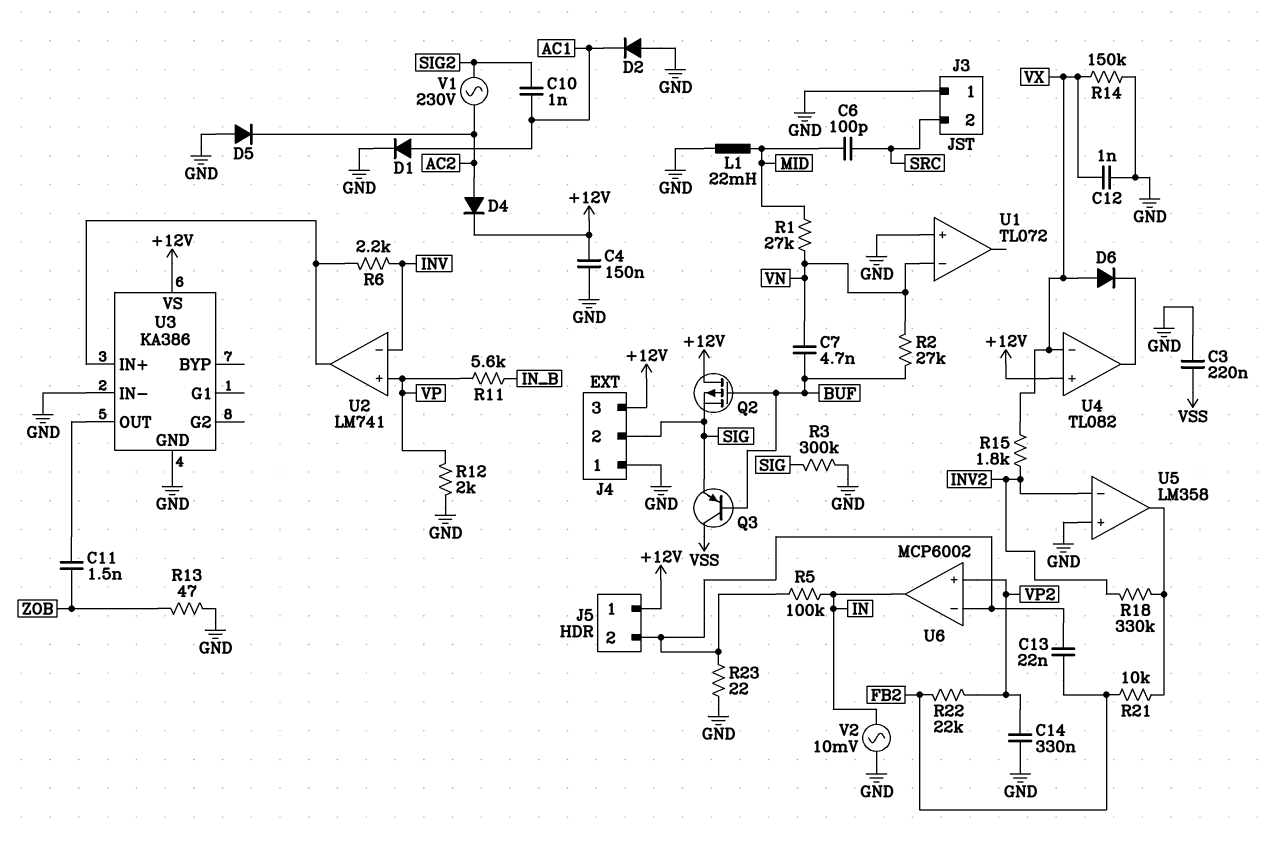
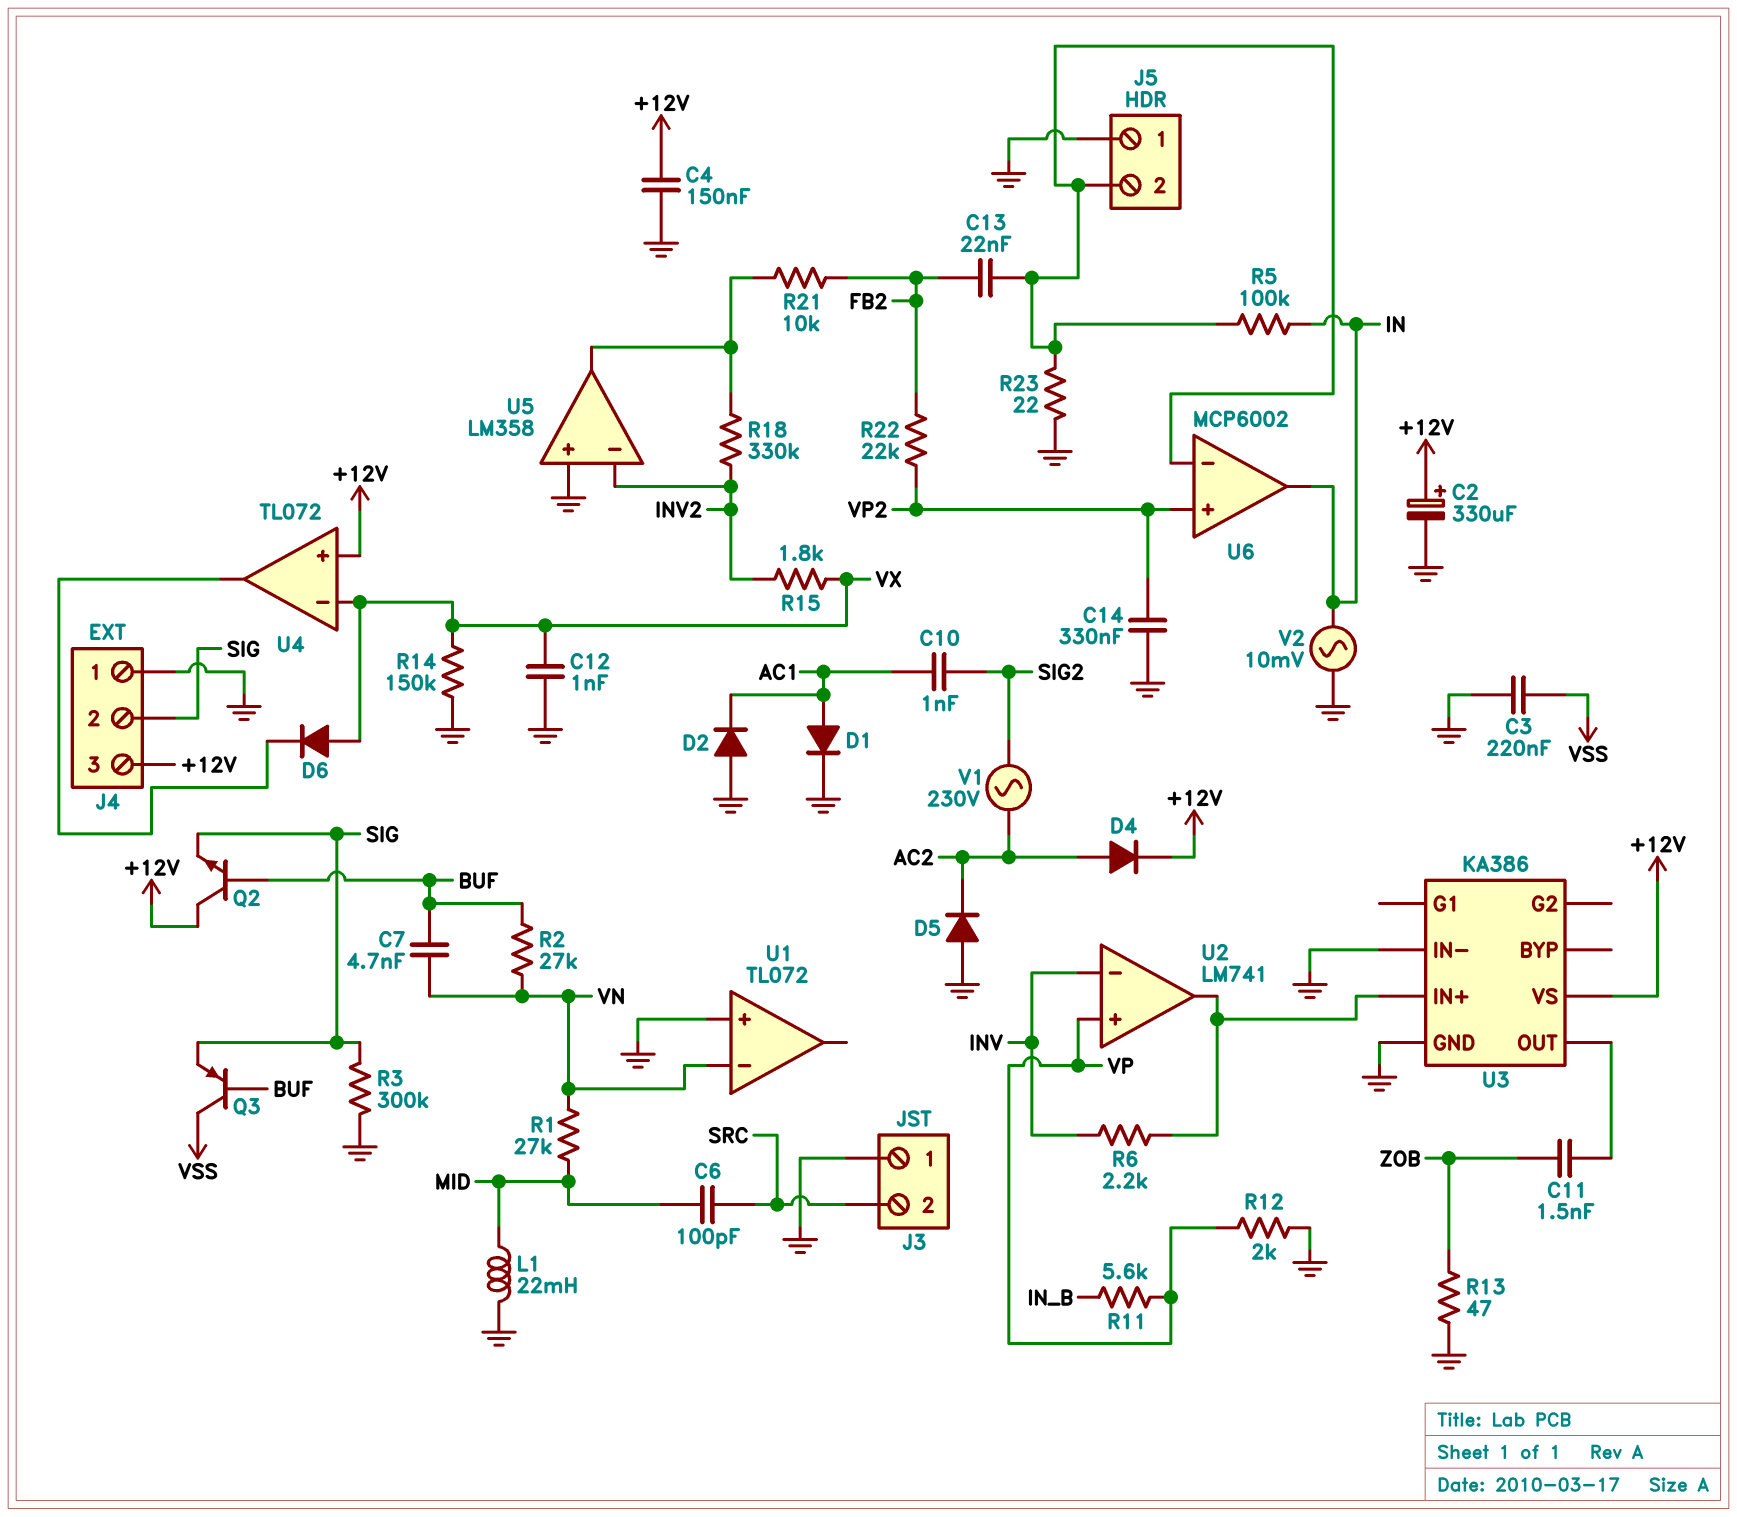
C2: none -> 330uF (plus +12V, minus GND)
J5 pin 1: +12V -> GND
Q2: PMOS (G BUF, D +12V, S SIG) -> NPN (B BUF, C +12V, E SIG)
U4: TL082 -> TL072

